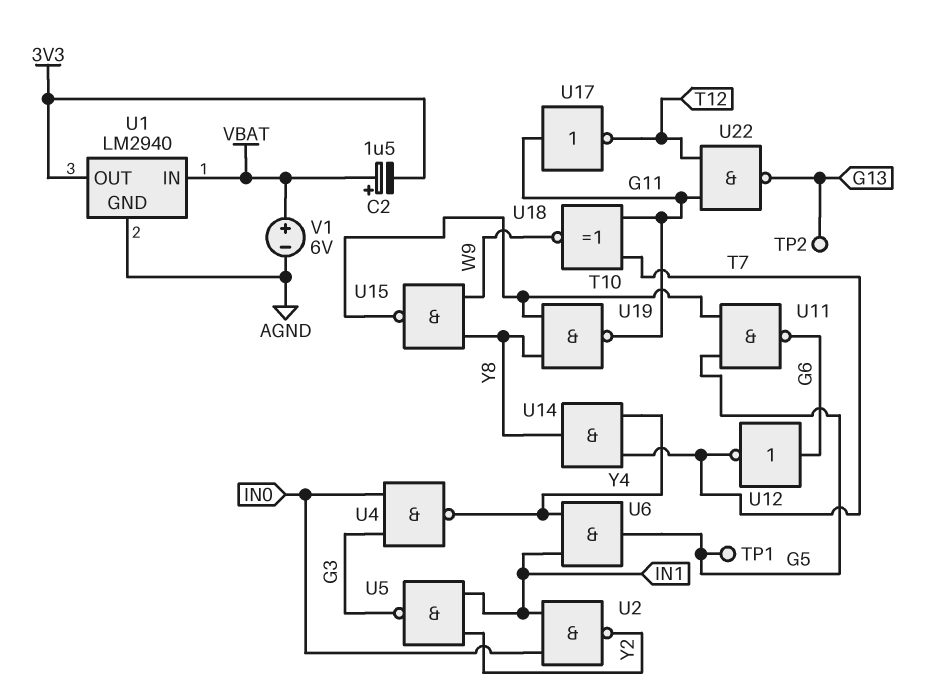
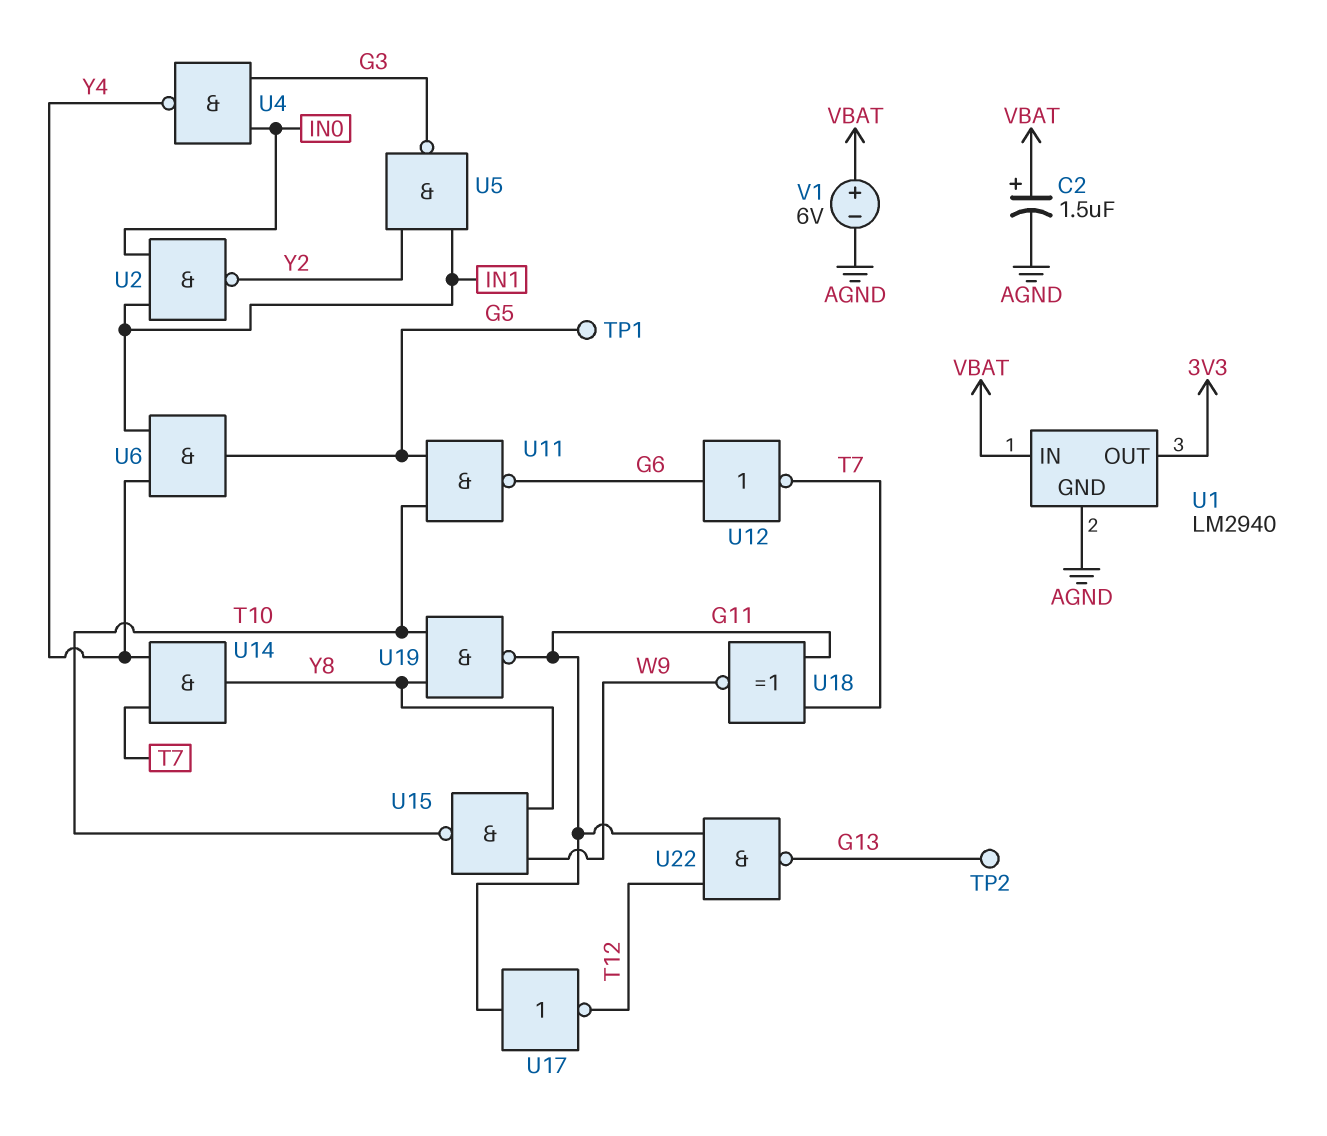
C2: 1.5uF (plus VBAT, minus 3V3) -> 1.5uF (plus VBAT, minus AGND)

